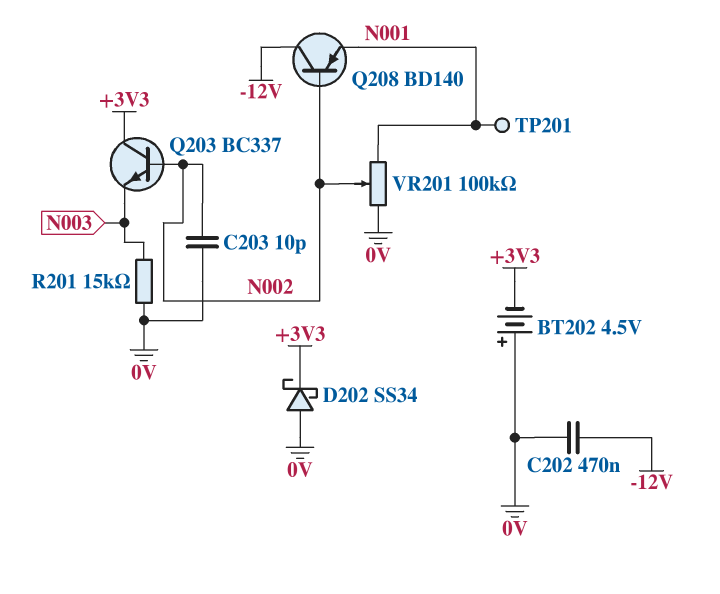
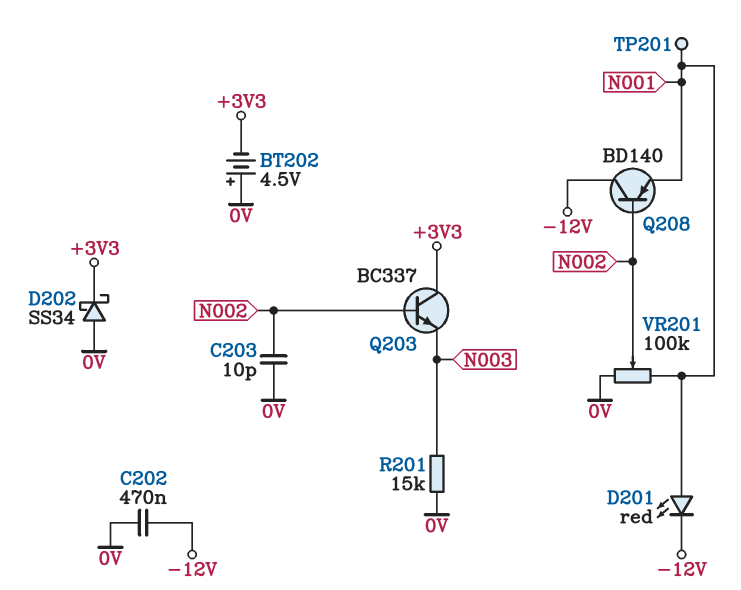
D201: none -> LED red (A N001, K -12V)

